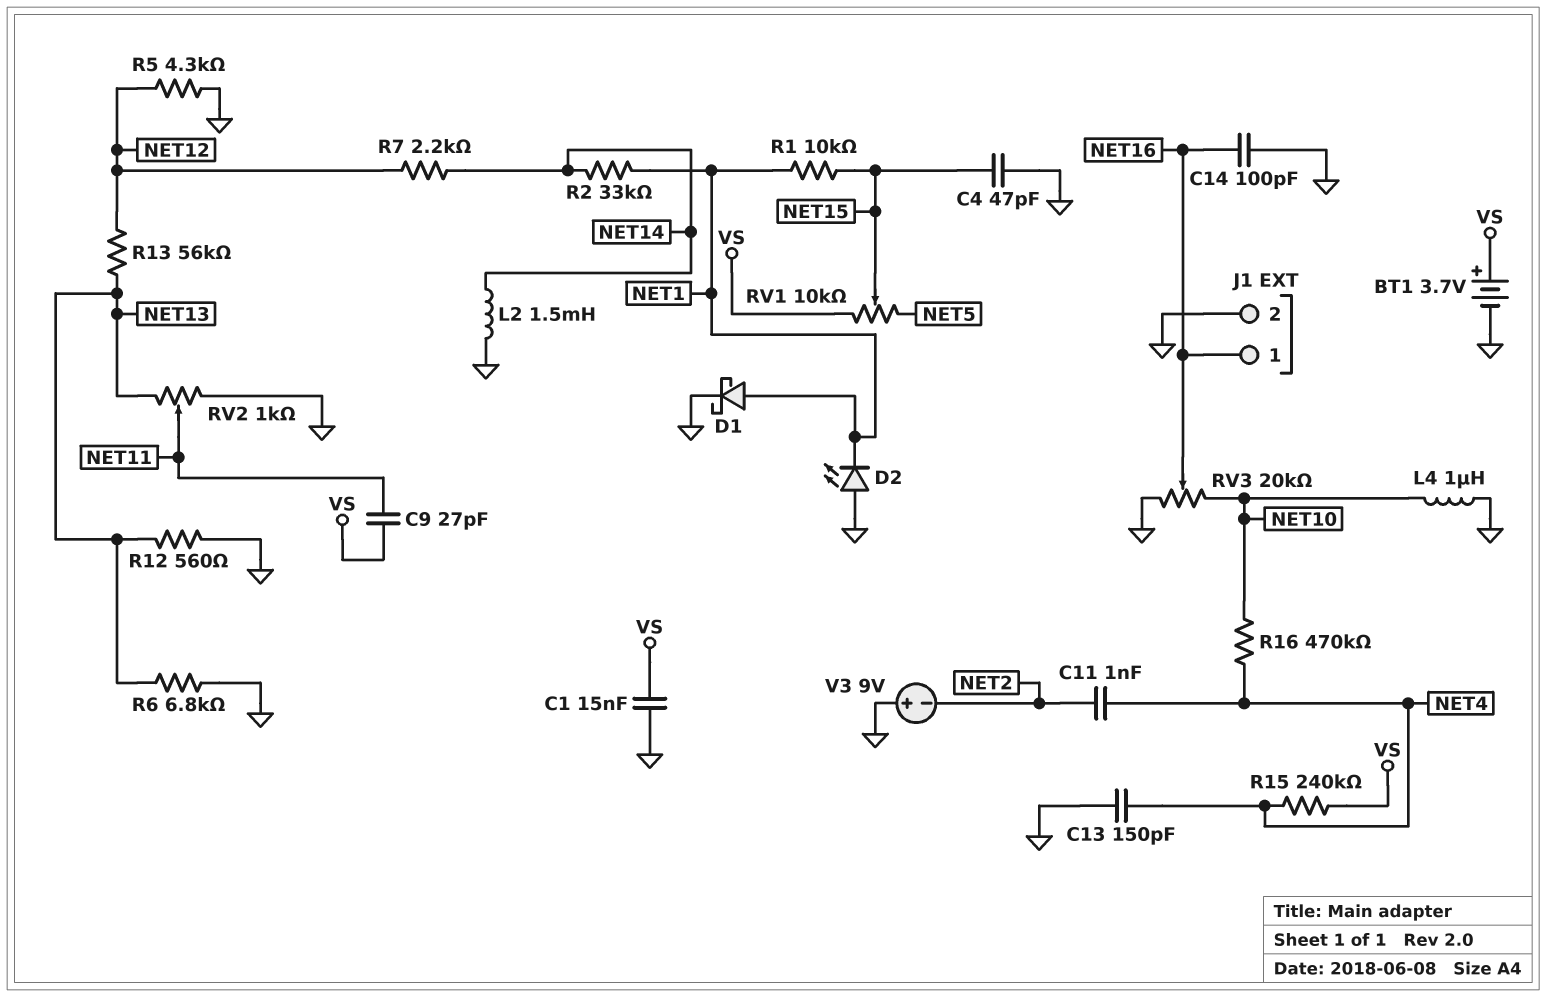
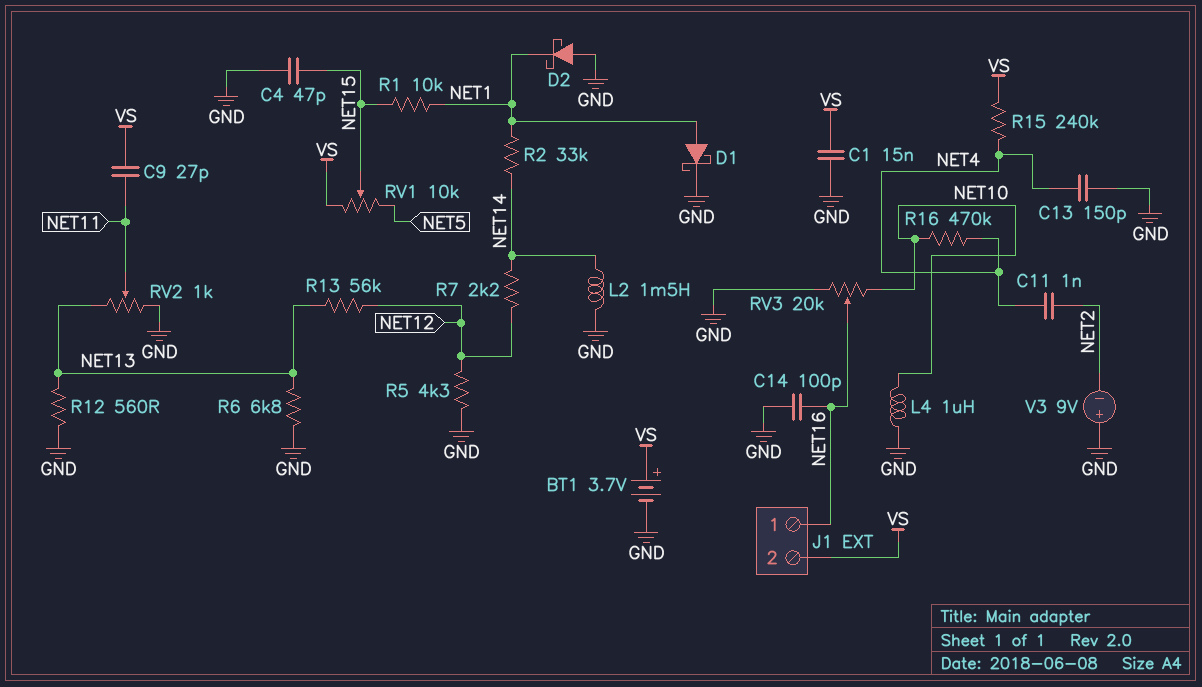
D2: LED (A GND, K NET1) -> schottky (A GND, K NET1)
J1 pin 2: GND -> VS

